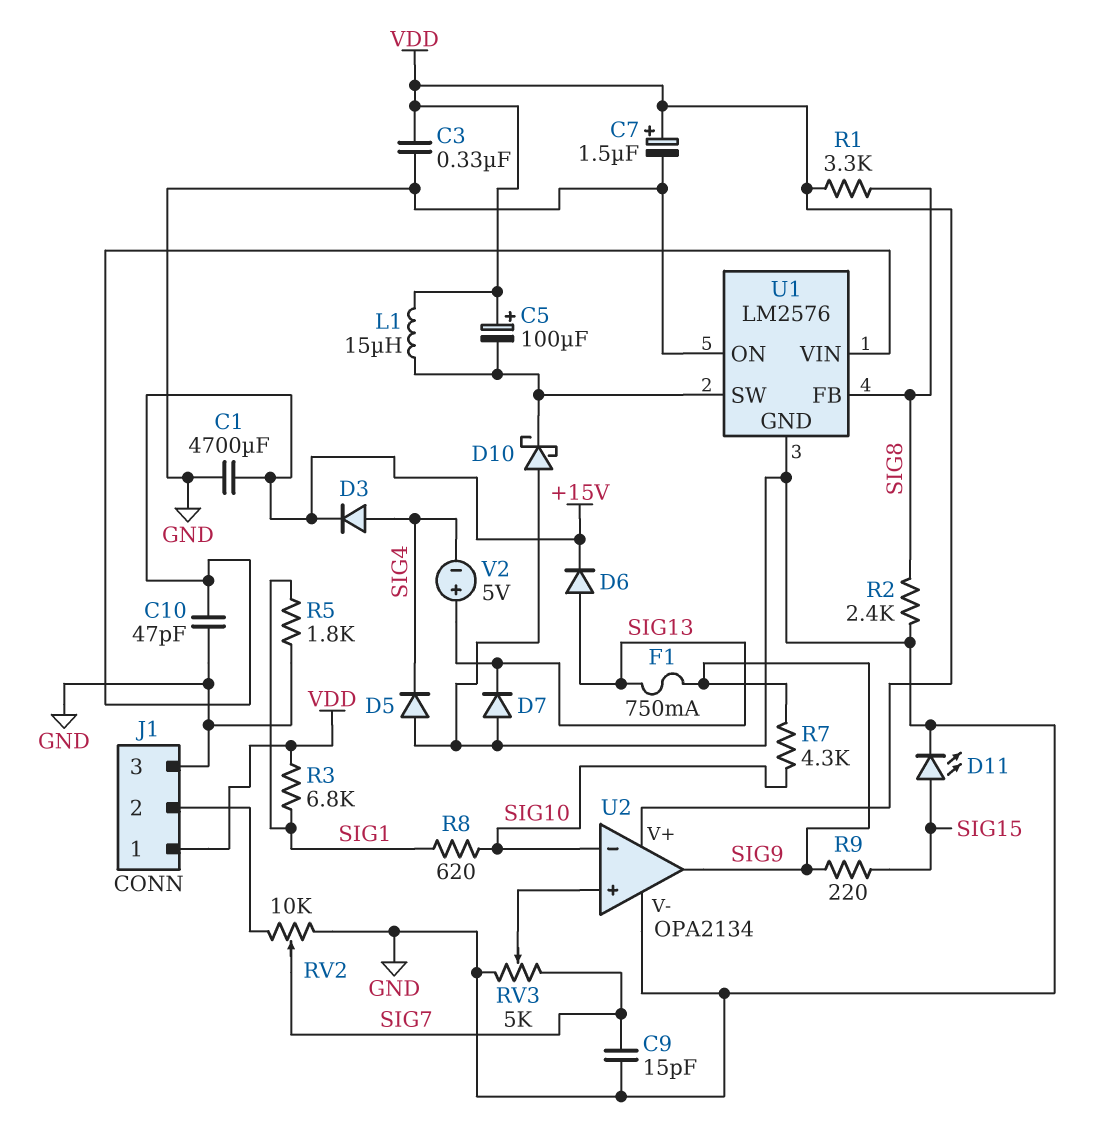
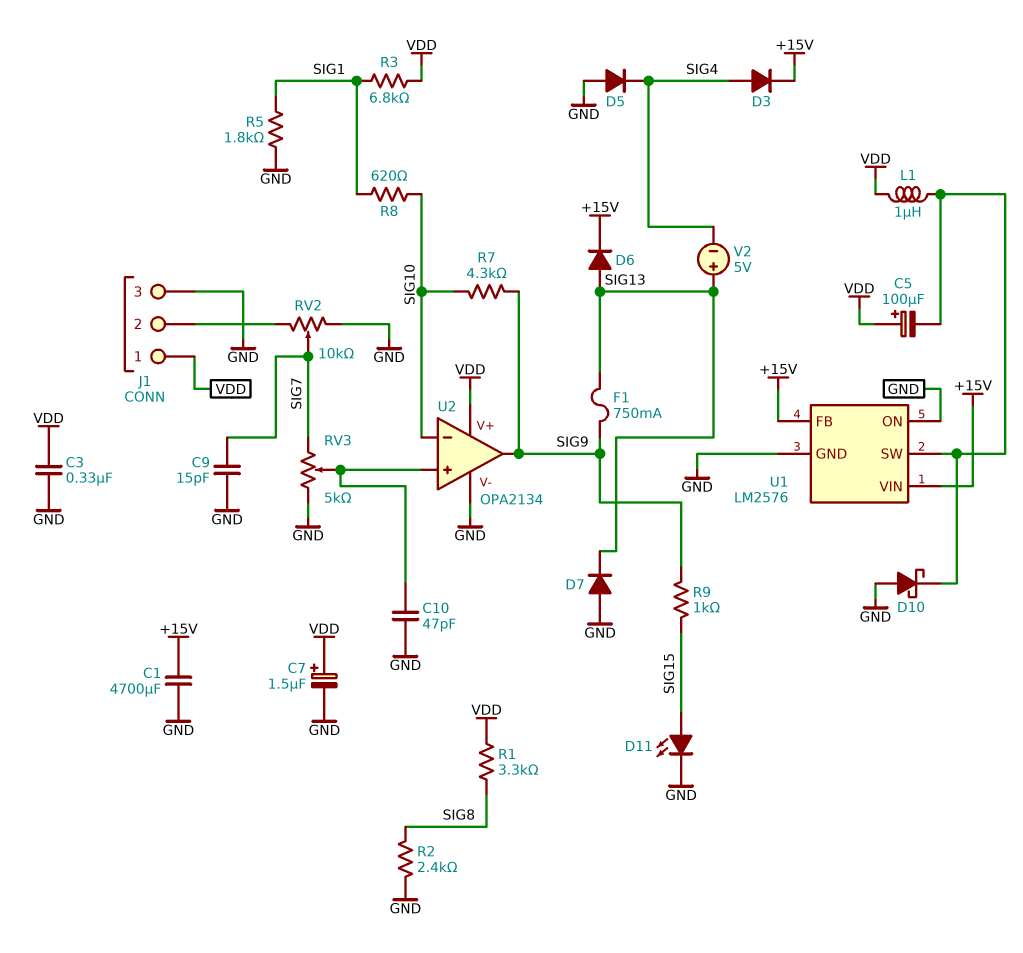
C10: 47pF (+15V, GND) -> 47pF (GND, U2/in+)
L1: 15uH (U1/SW, VDD) -> 1uH (U1/SW, VDD)
R9: 220 (SIG9, SIG15) -> 1k (SIG9, SIG15)
U1 pin FB: SIG8 -> +15V

